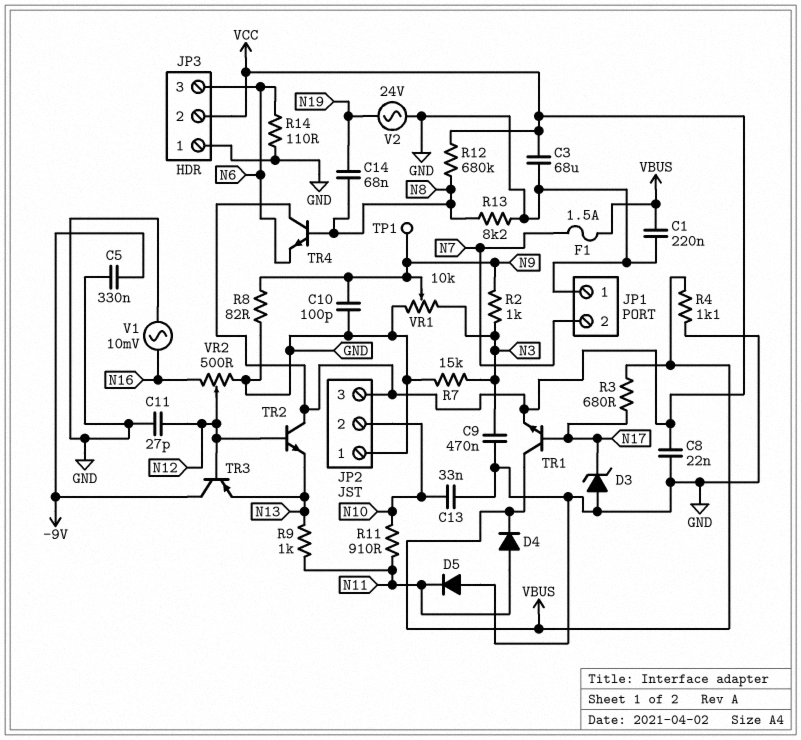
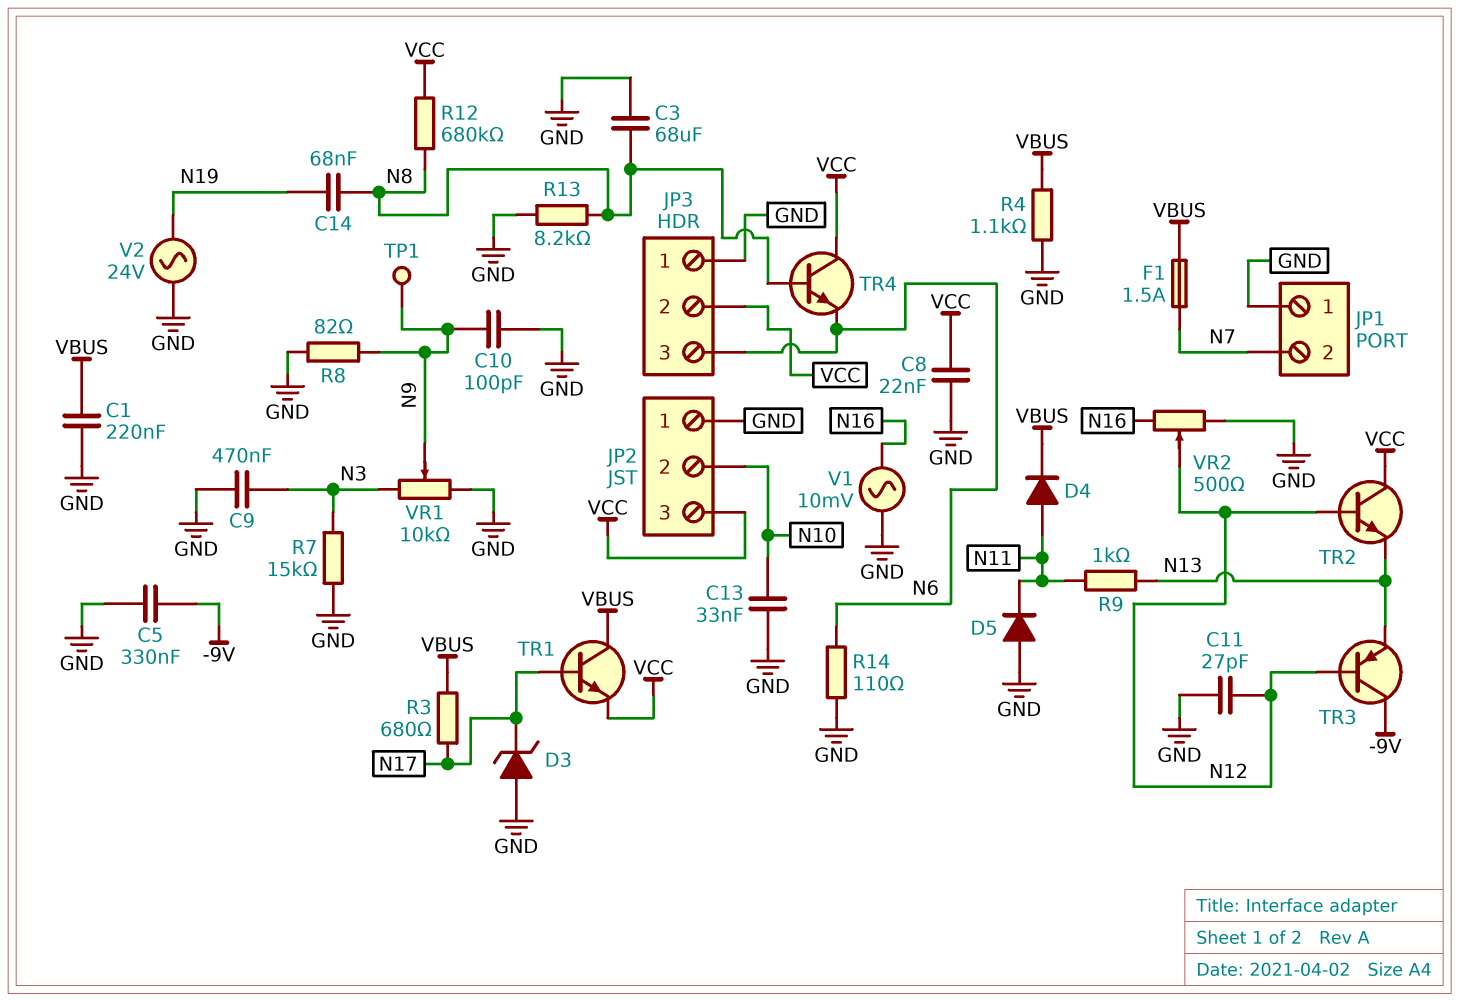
C3: 68uF (GND, VCC) -> 68uF (GND, N8)
R2: 1k (N3, N9) -> none
R11: 910 (N10, N11) -> none

